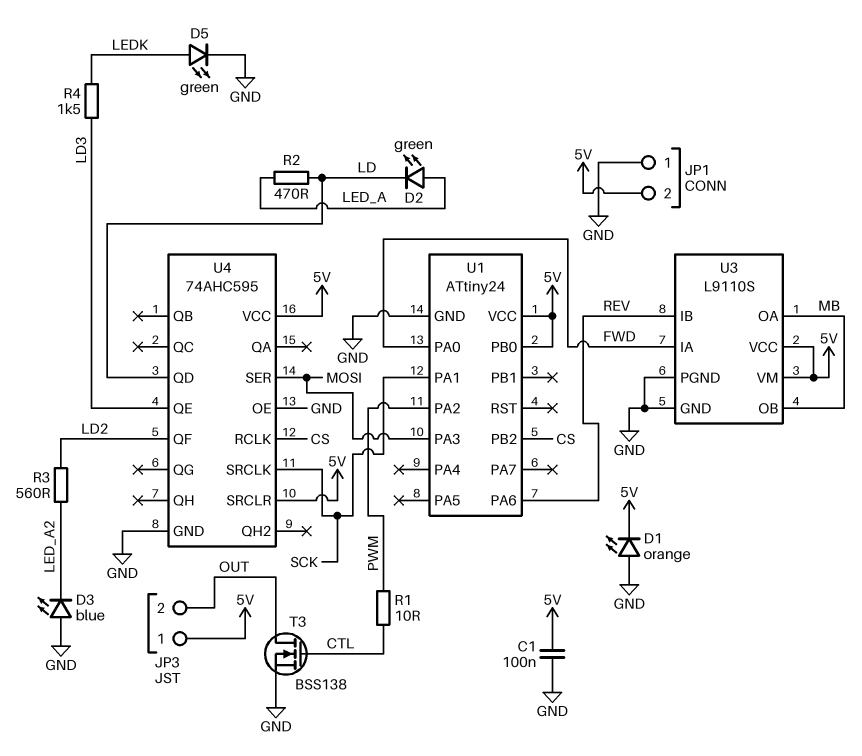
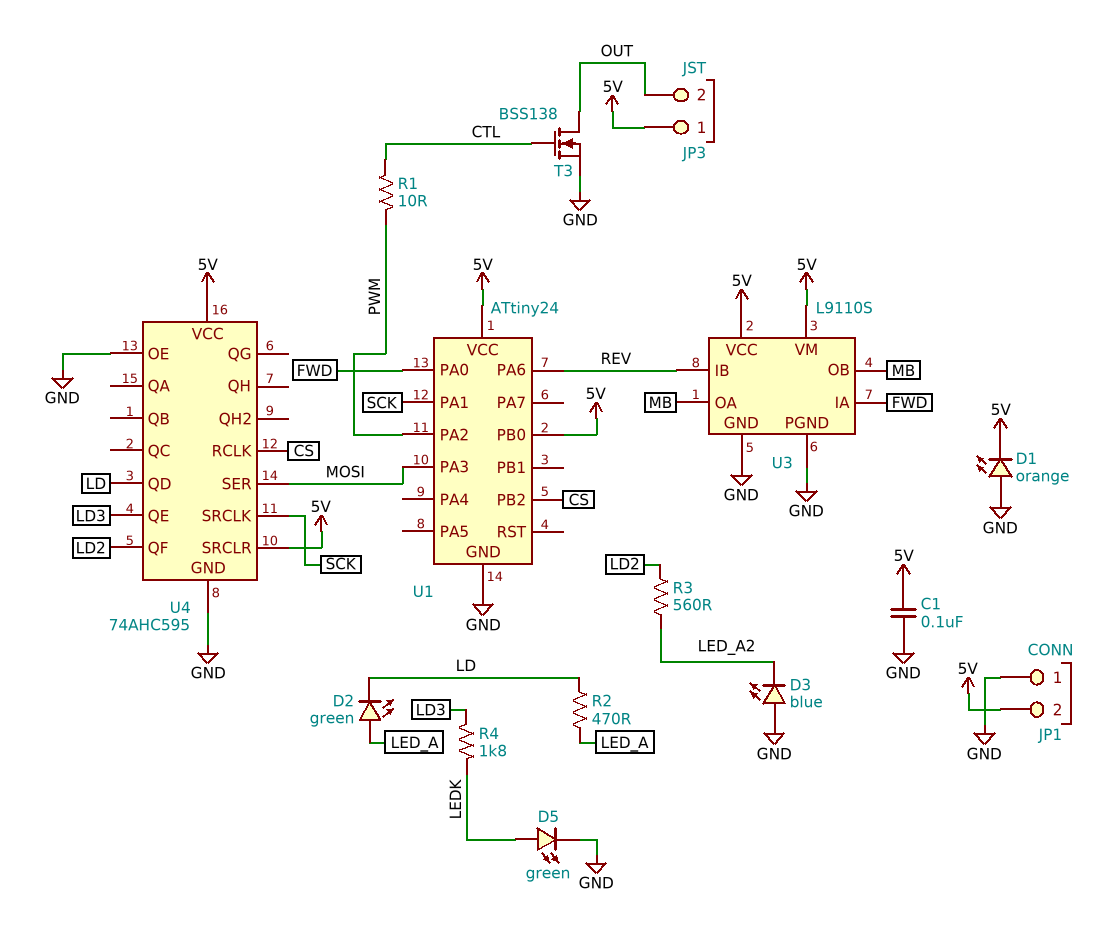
R4: 1.5k (LD3, LEDK) -> 1.8k (LD3, LEDK)

